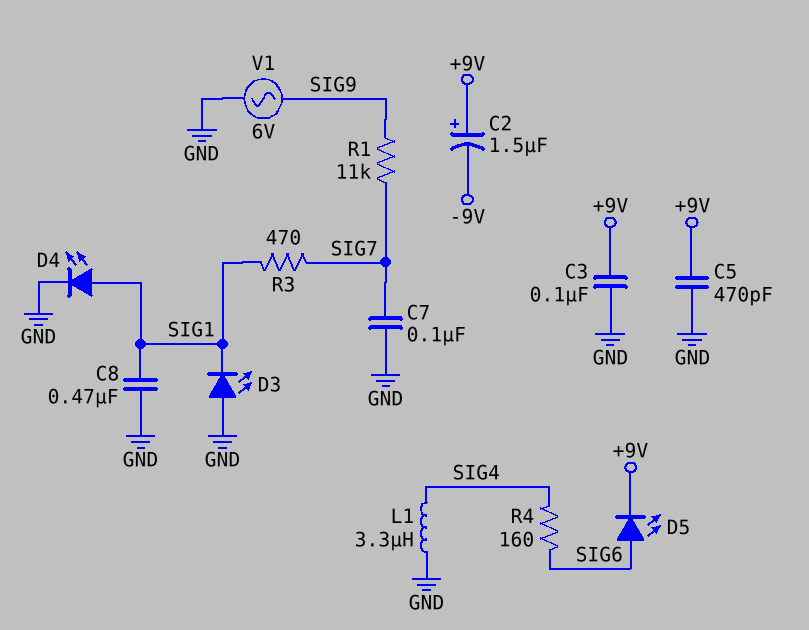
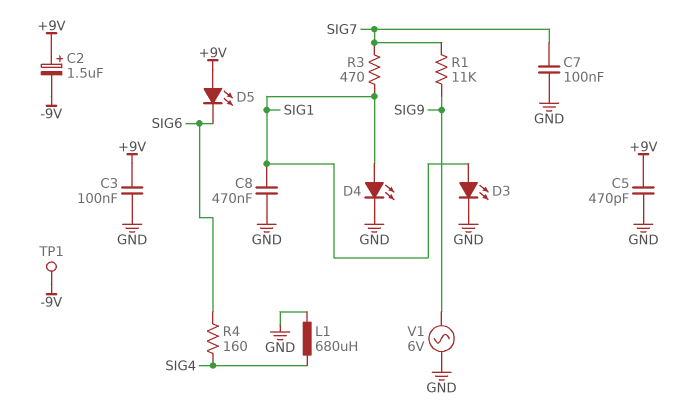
D3: LED (A GND, K SIG1) -> LED (A SIG1, K GND)
D5: LED (A SIG6, K +9V) -> LED (A +9V, K SIG6)
L1: 3.3uH (GND, SIG4) -> 680uH (GND, SIG4)
TP1: none -> test point (-9V)

